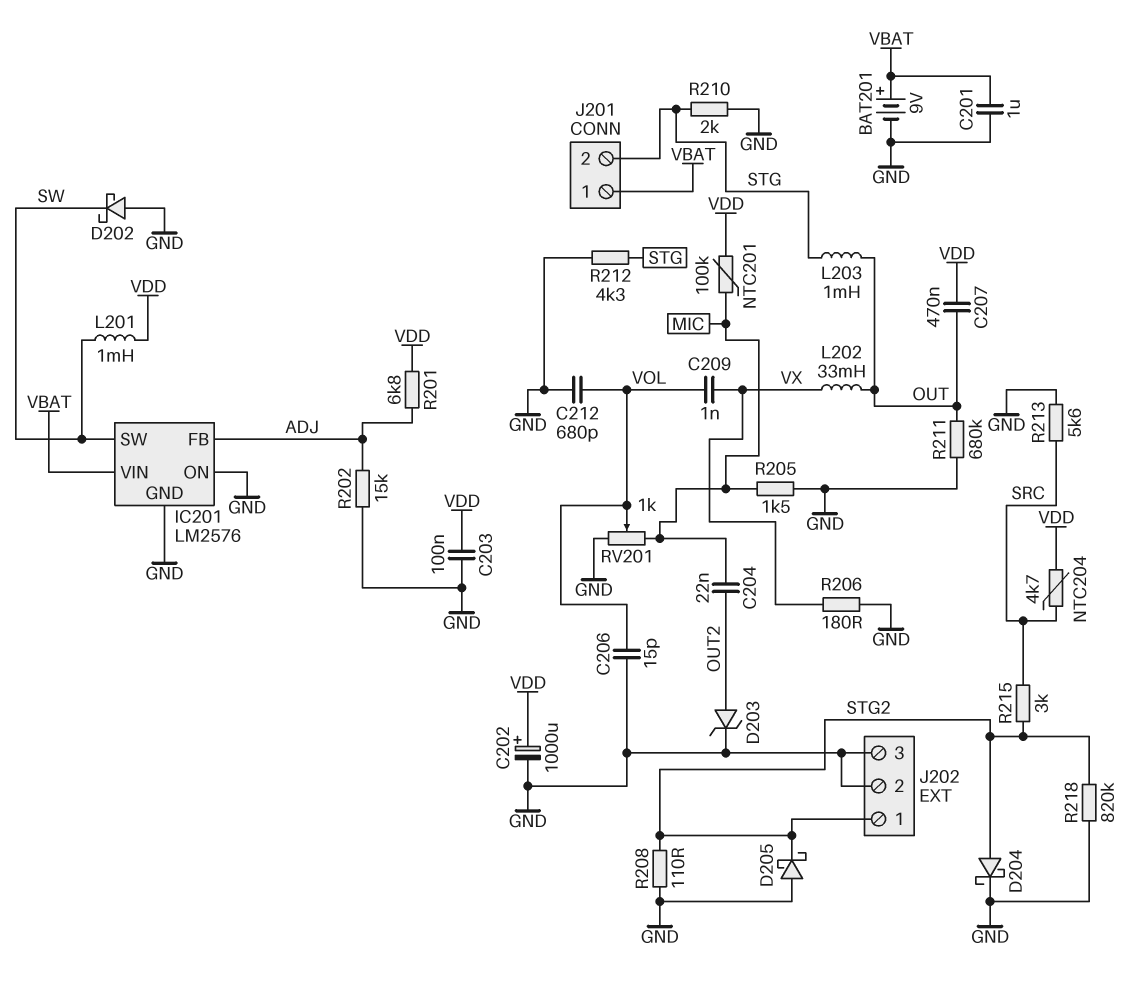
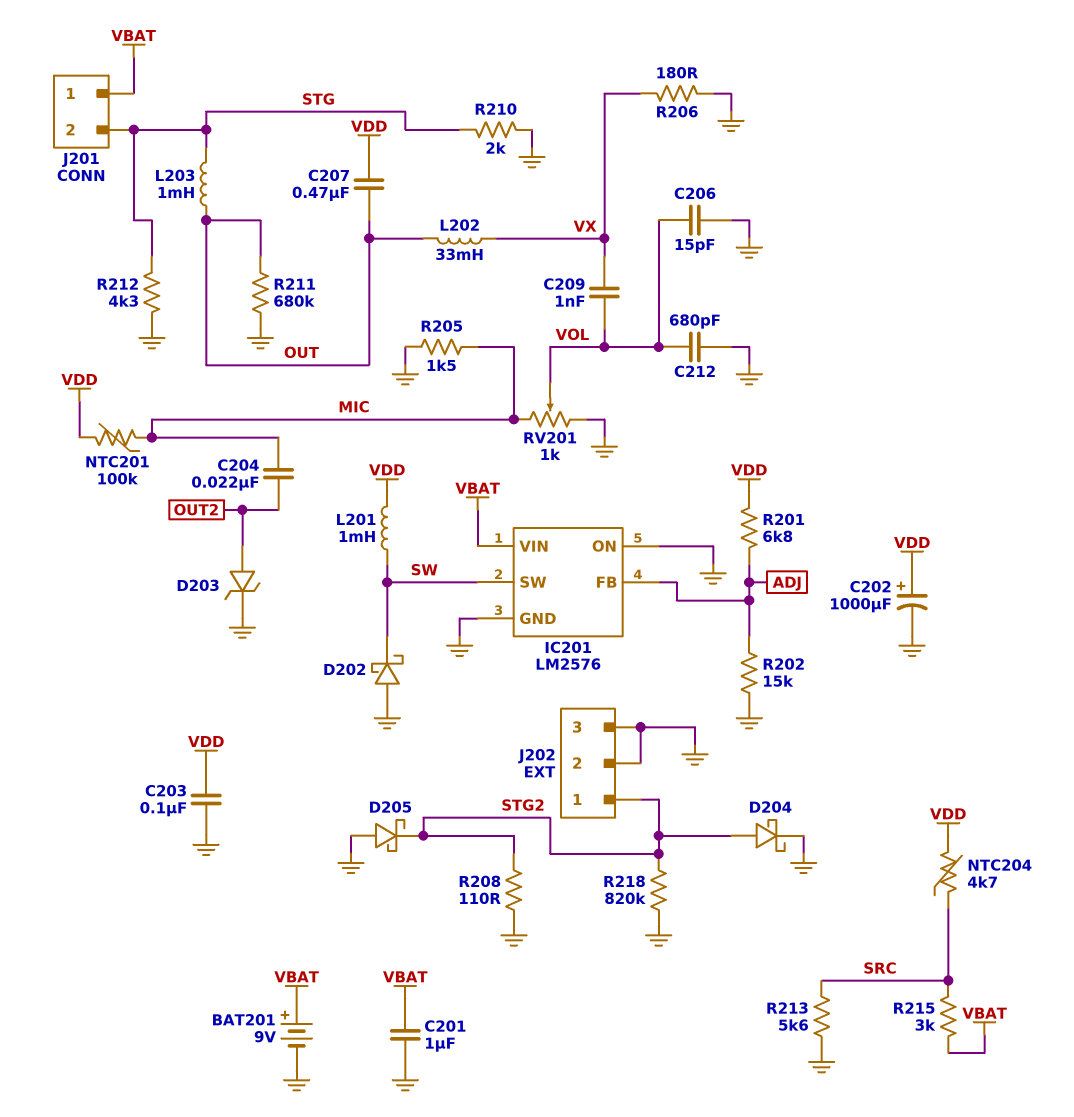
R215: 3k (SRC, STG2) -> 3k (SRC, VBAT)

